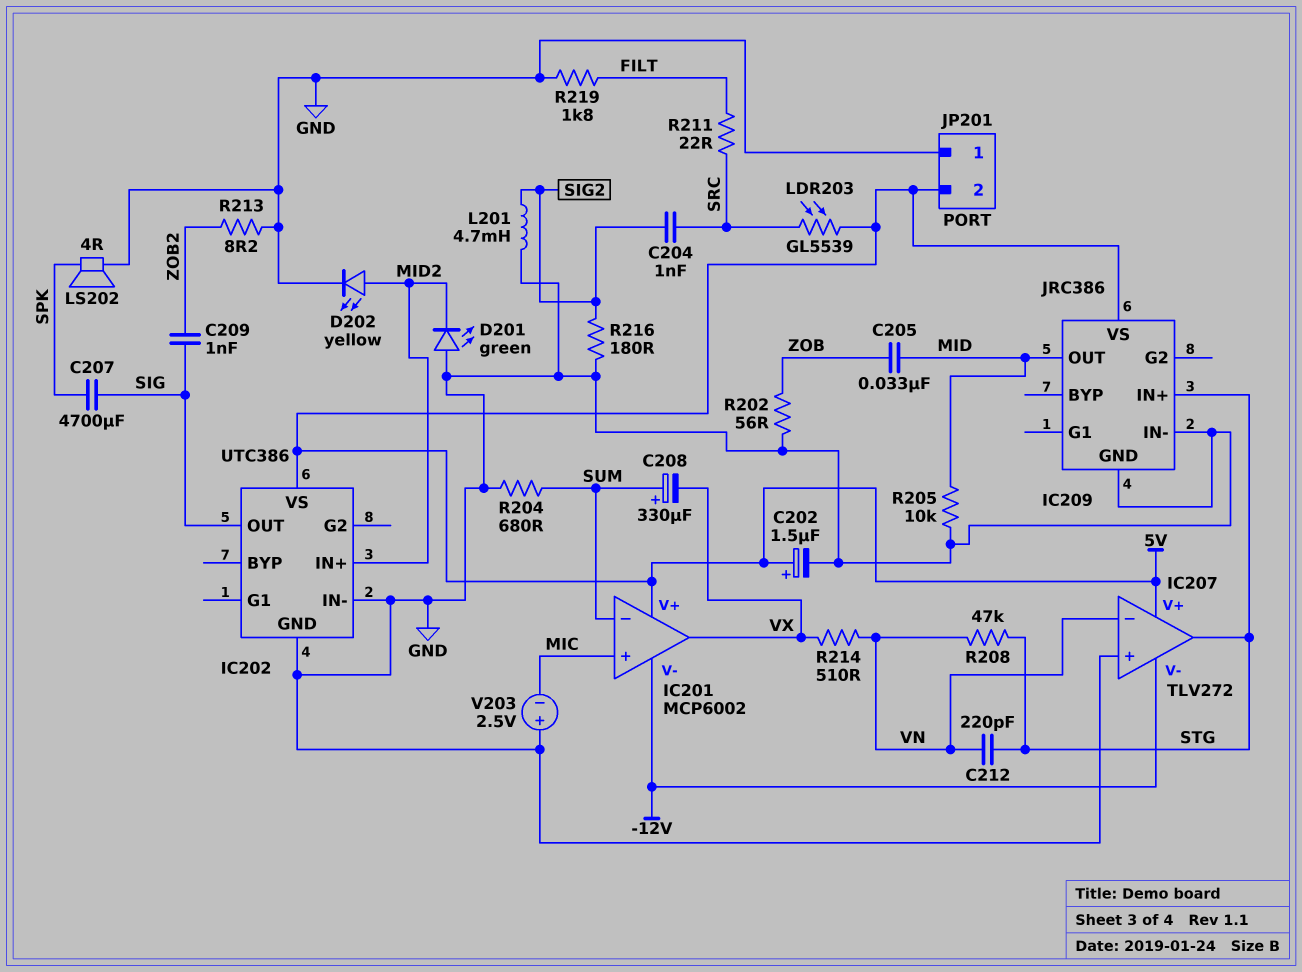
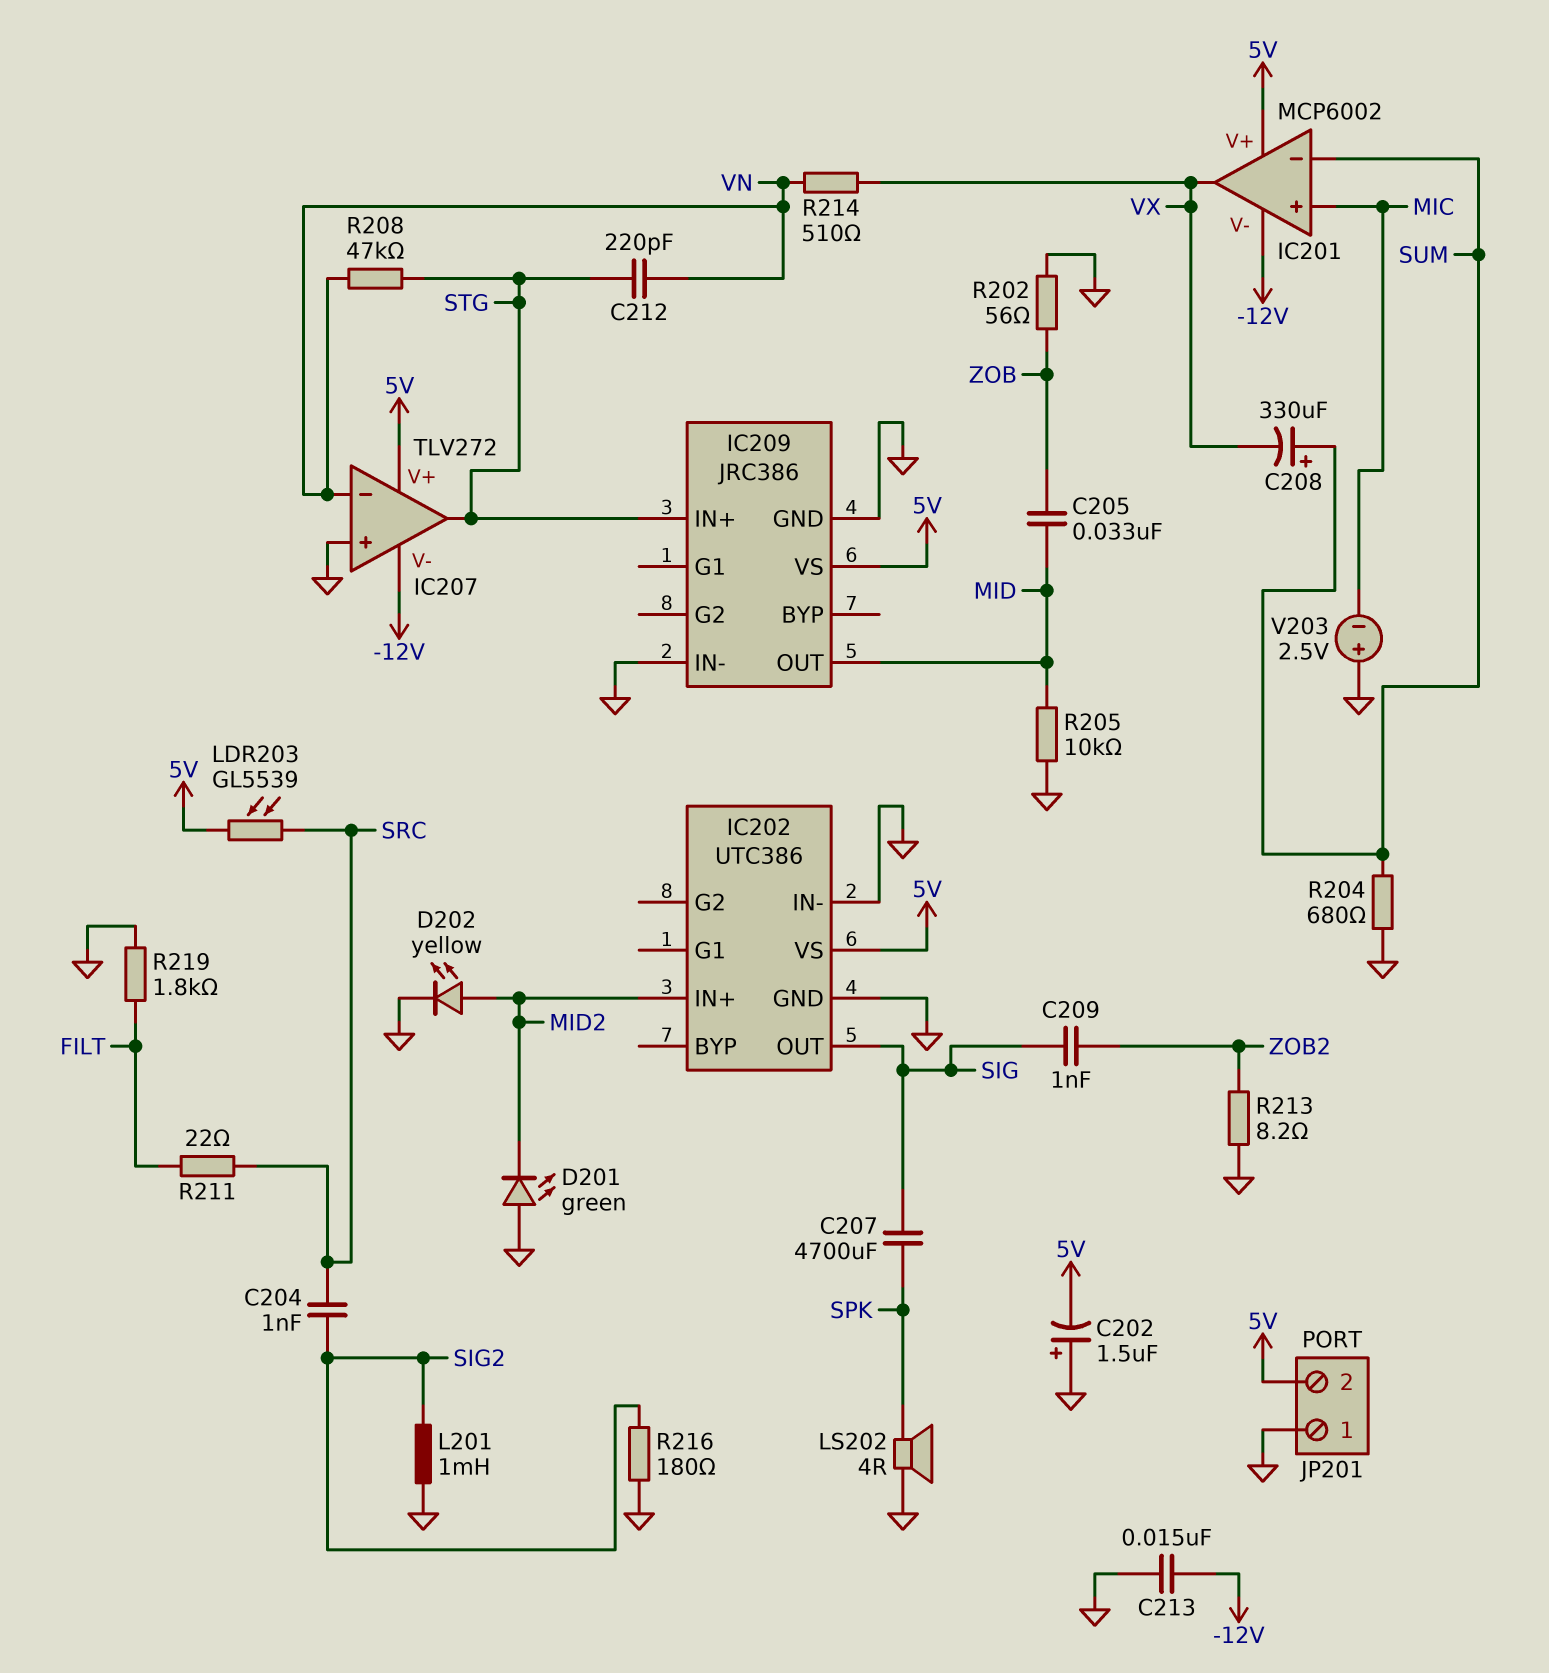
C202: 1.5uF (plus 5V, minus GND) -> 1.5uF (plus GND, minus 5V)
C213: none -> 15nF (-12V, GND)
L201: 4.7mH (GND, SIG2) -> 1mH (GND, SIG2)

